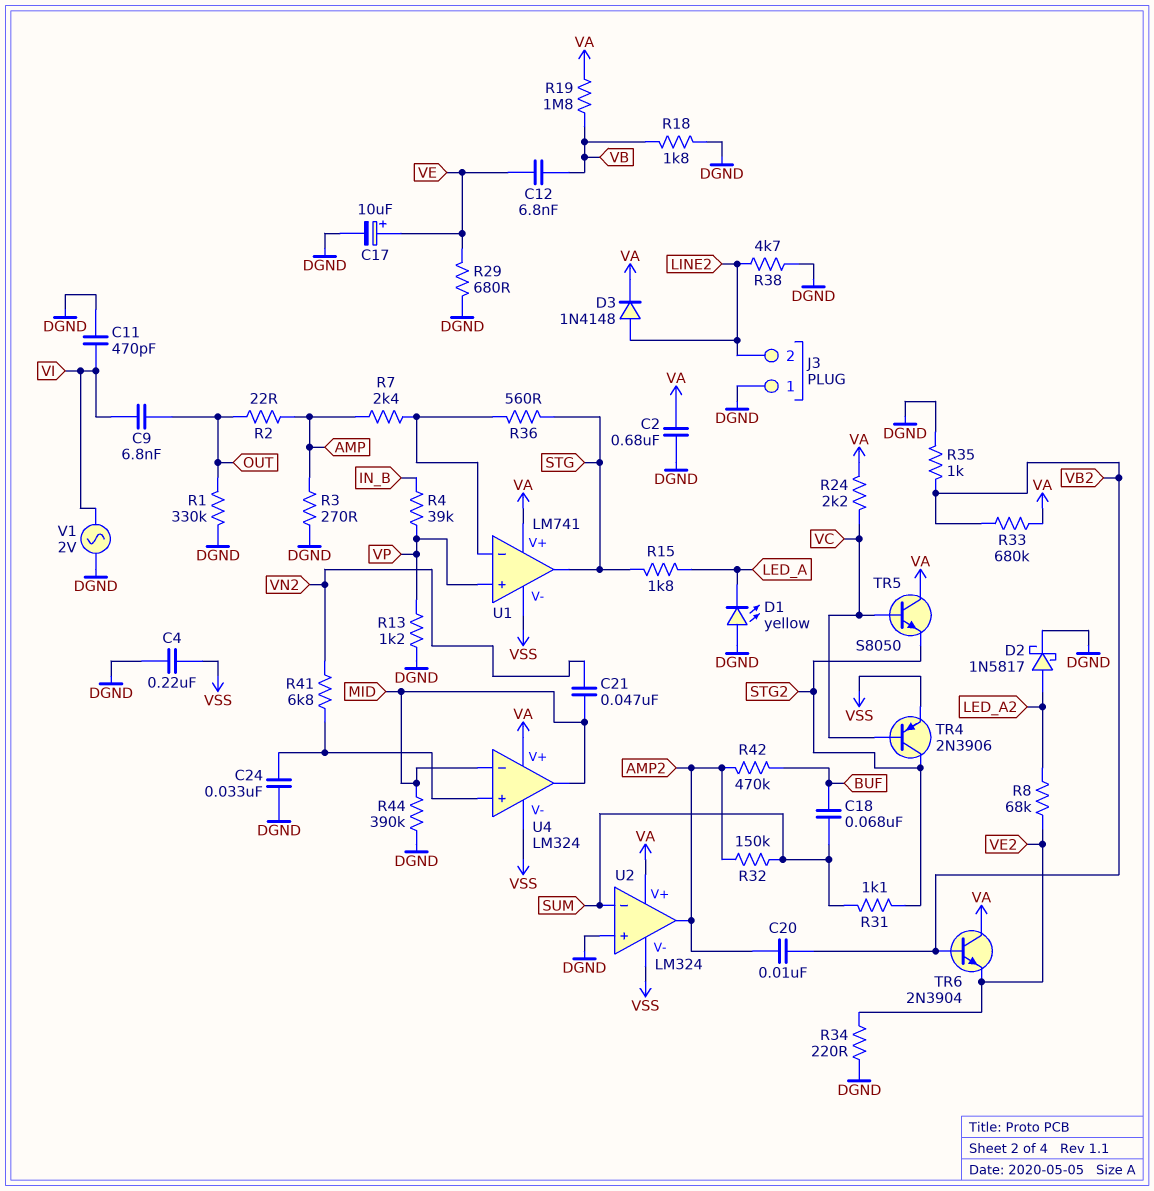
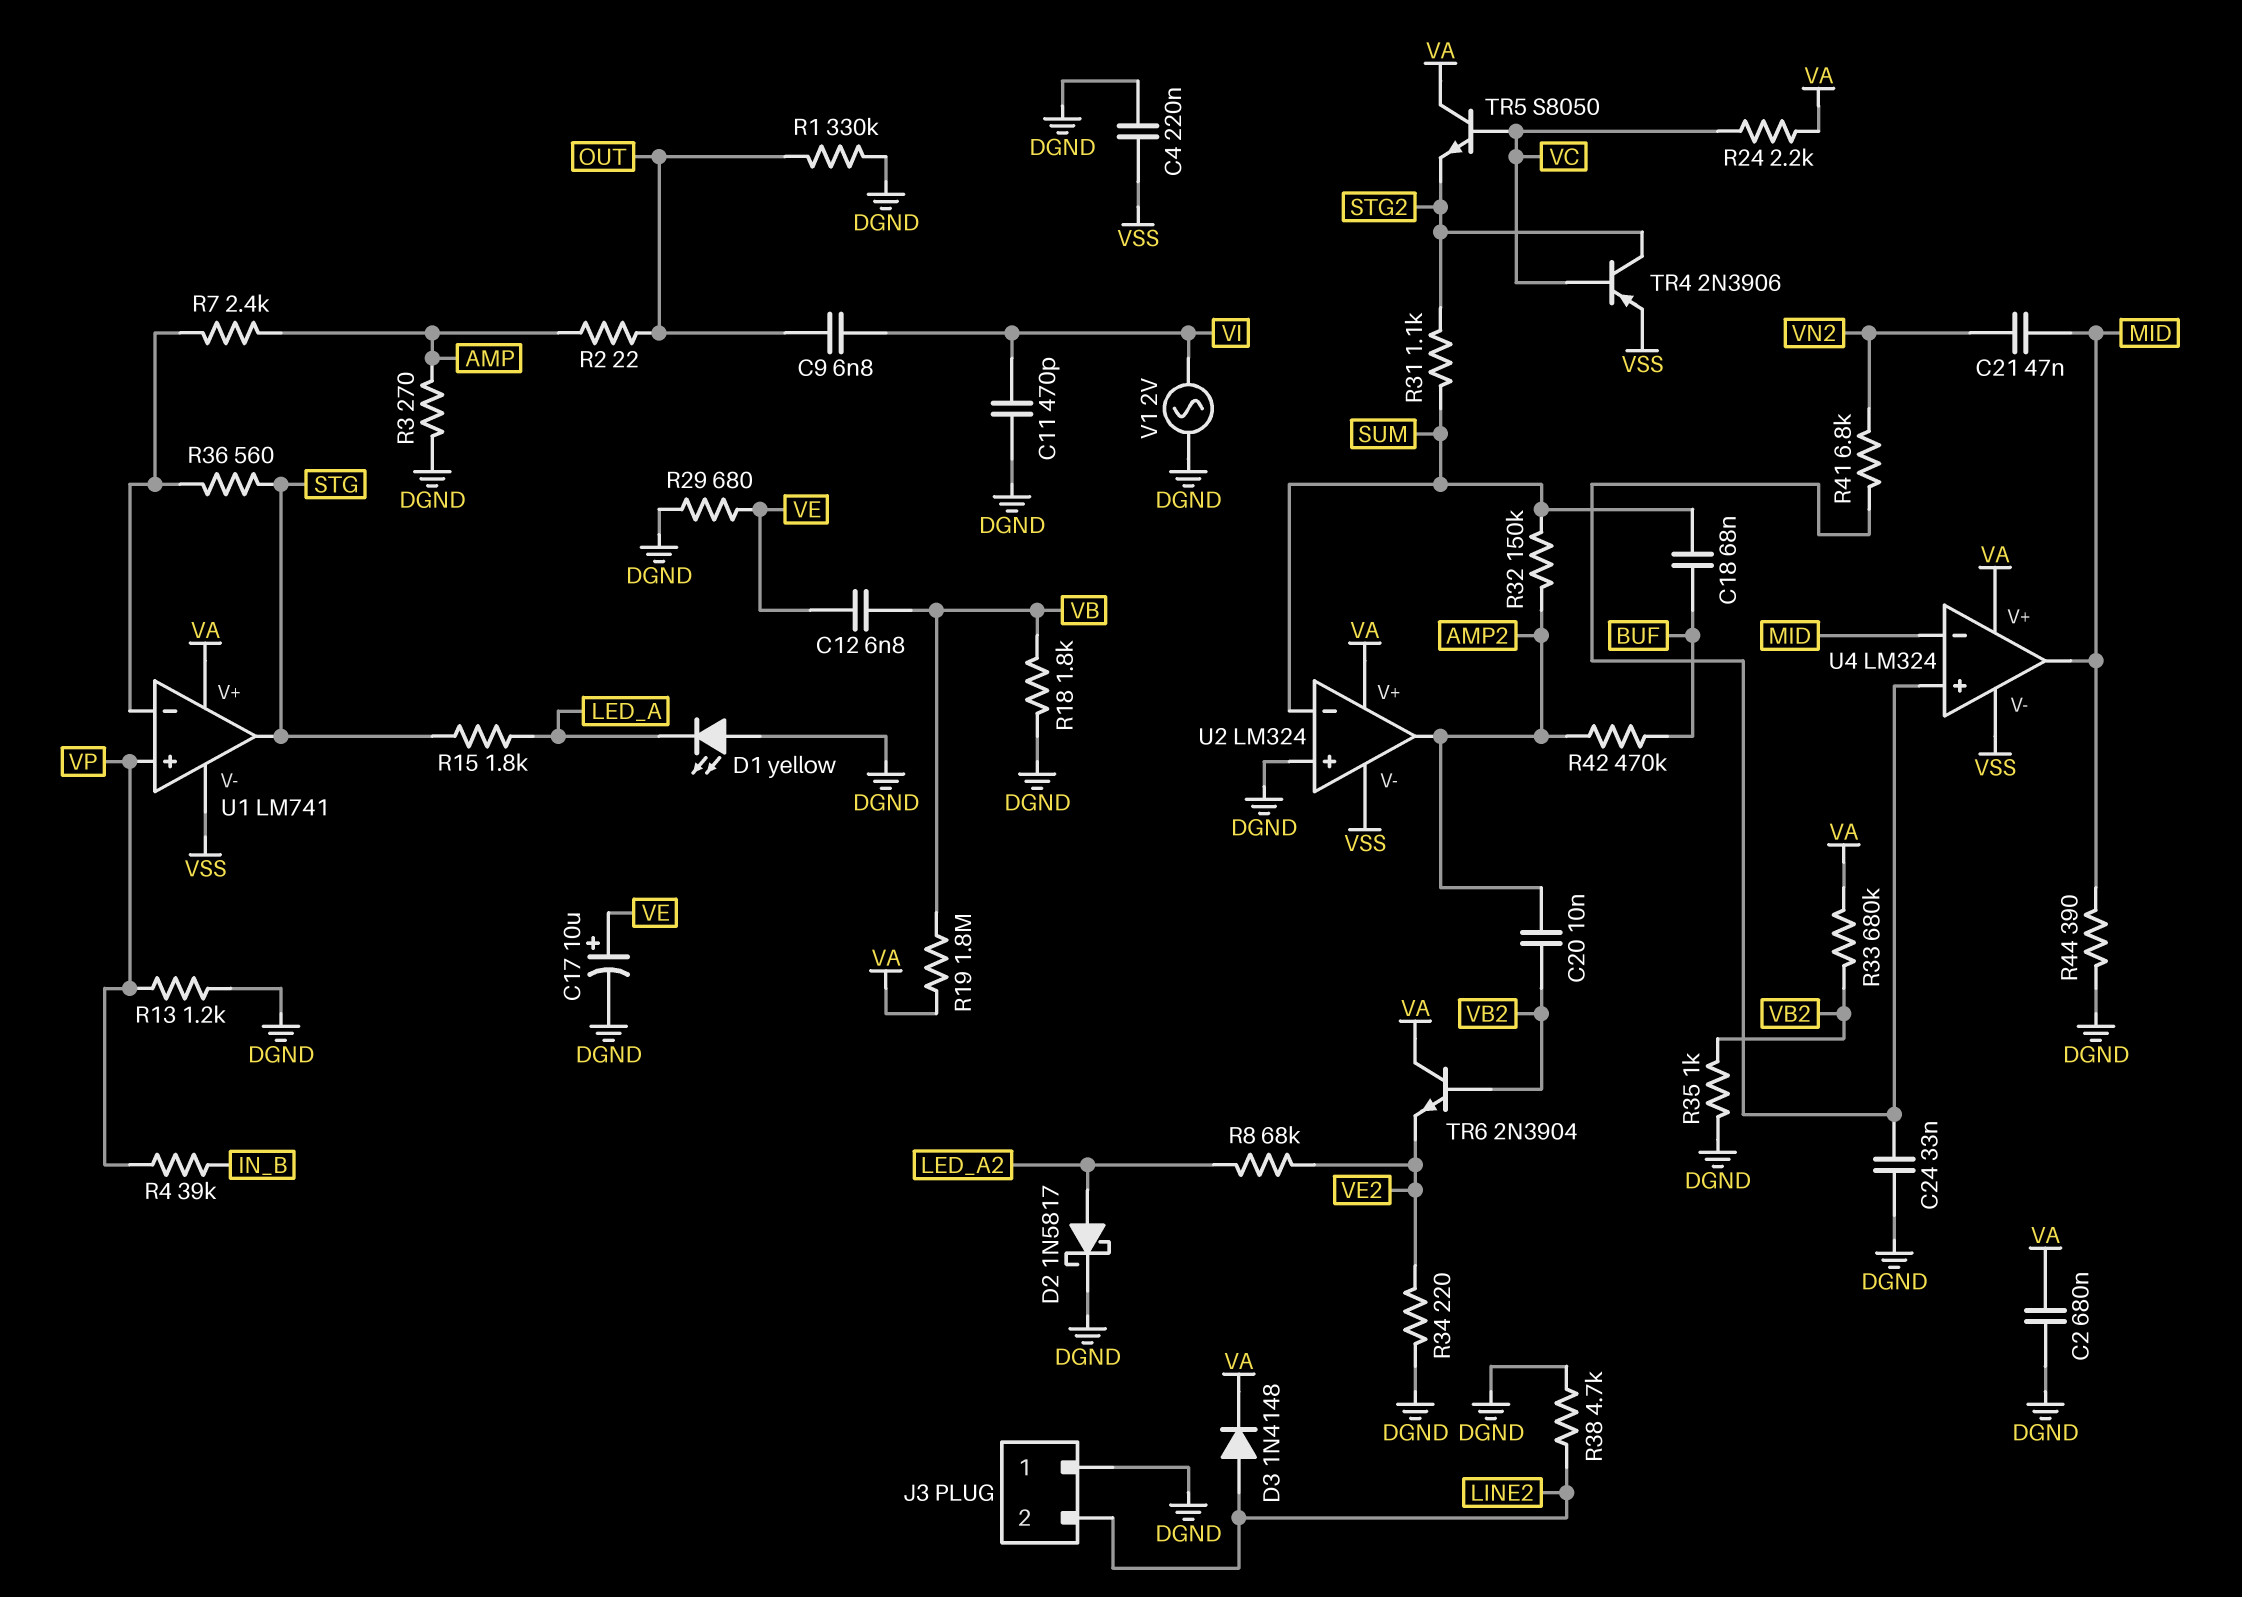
R44: 390k (DGND, MID) -> 390 (DGND, MID)

